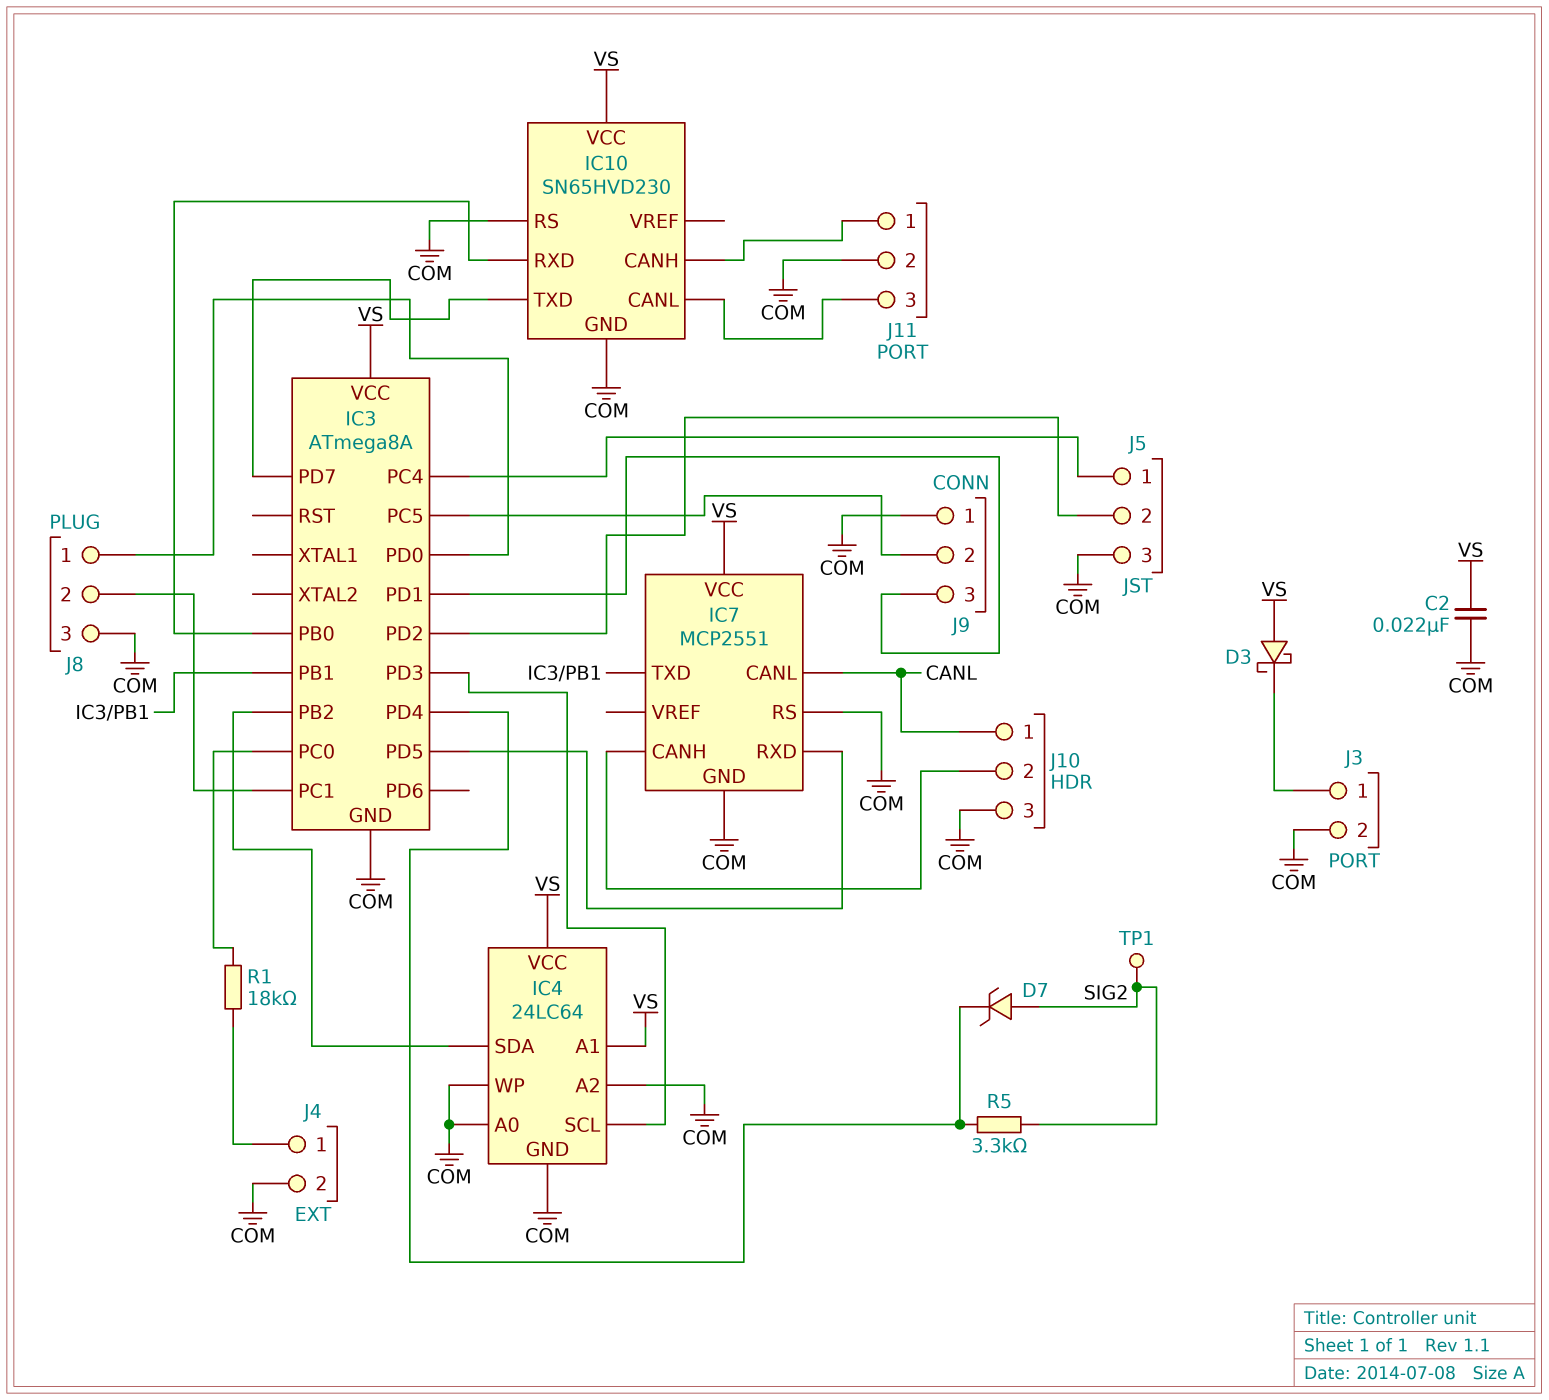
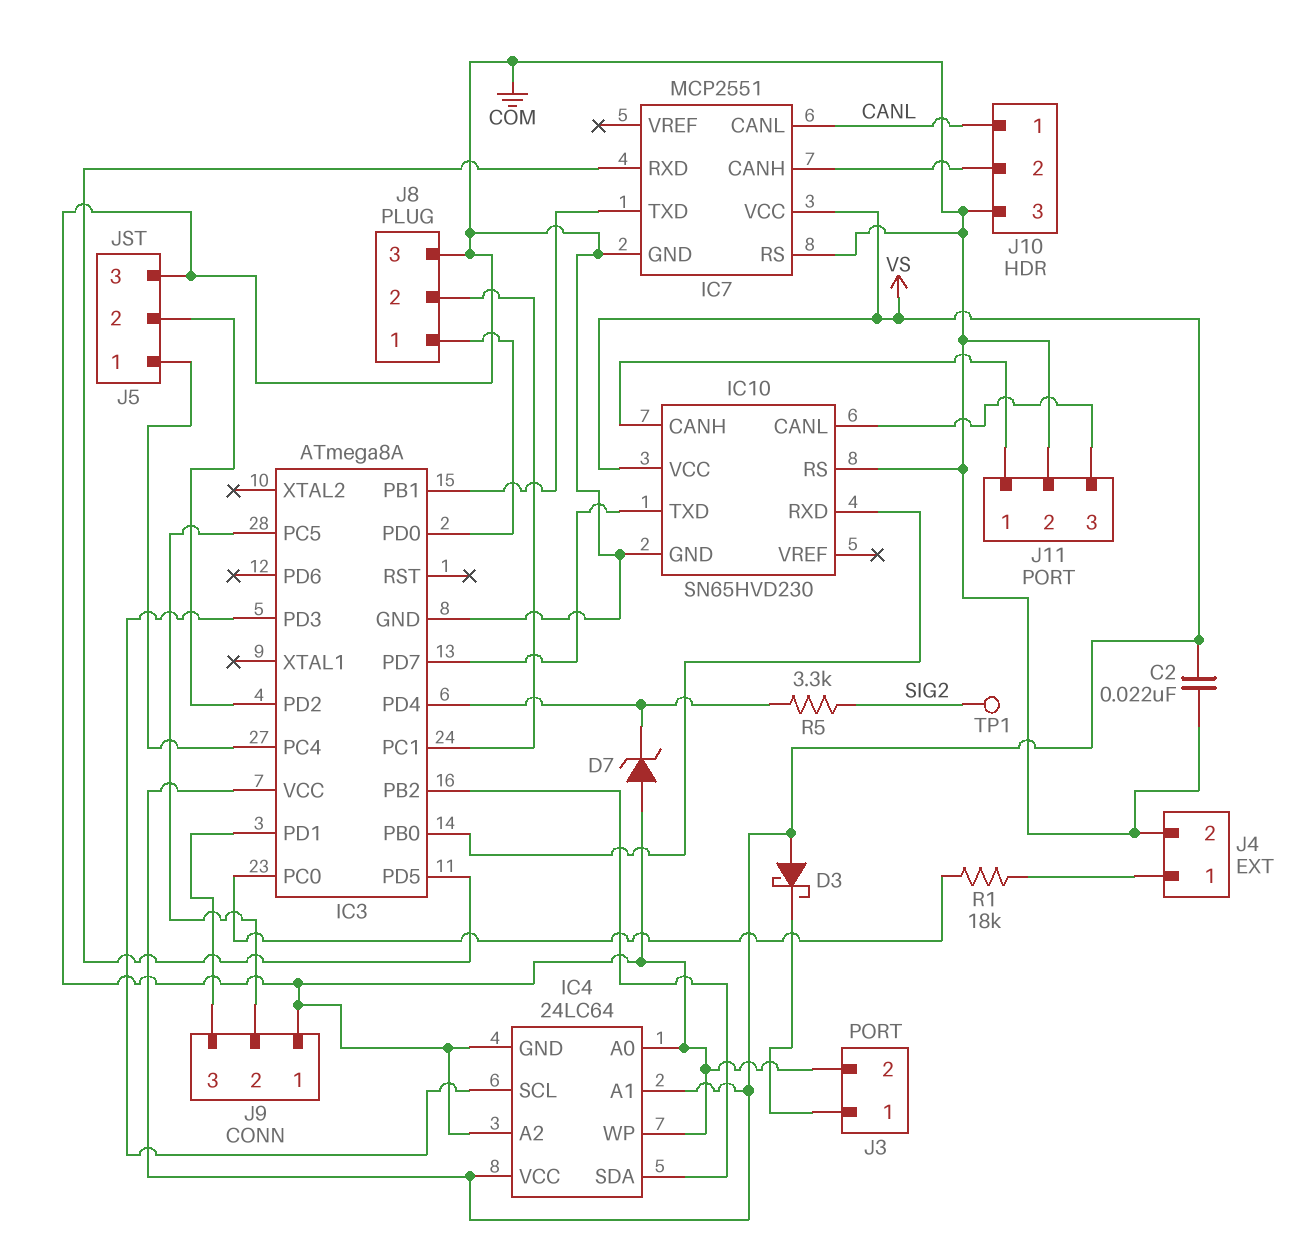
D7: zener (A SIG2, K IC3/PD4) -> zener (A COM, K IC3/PD4)

